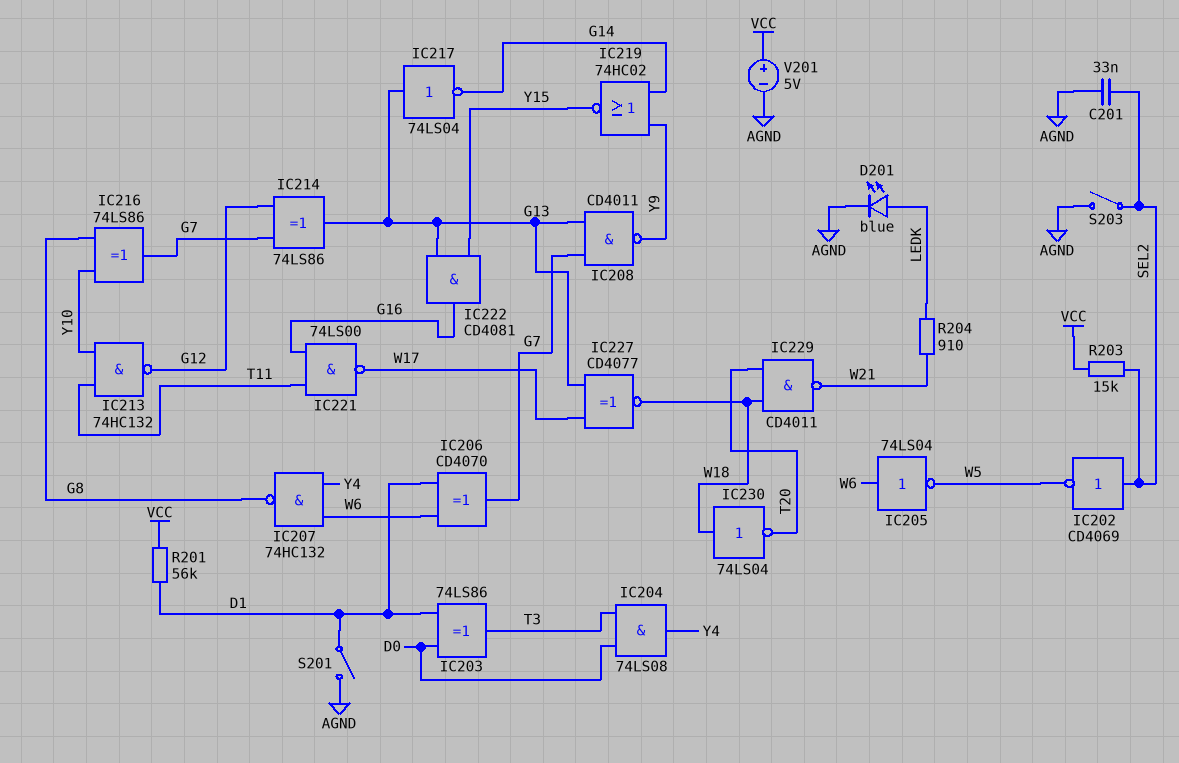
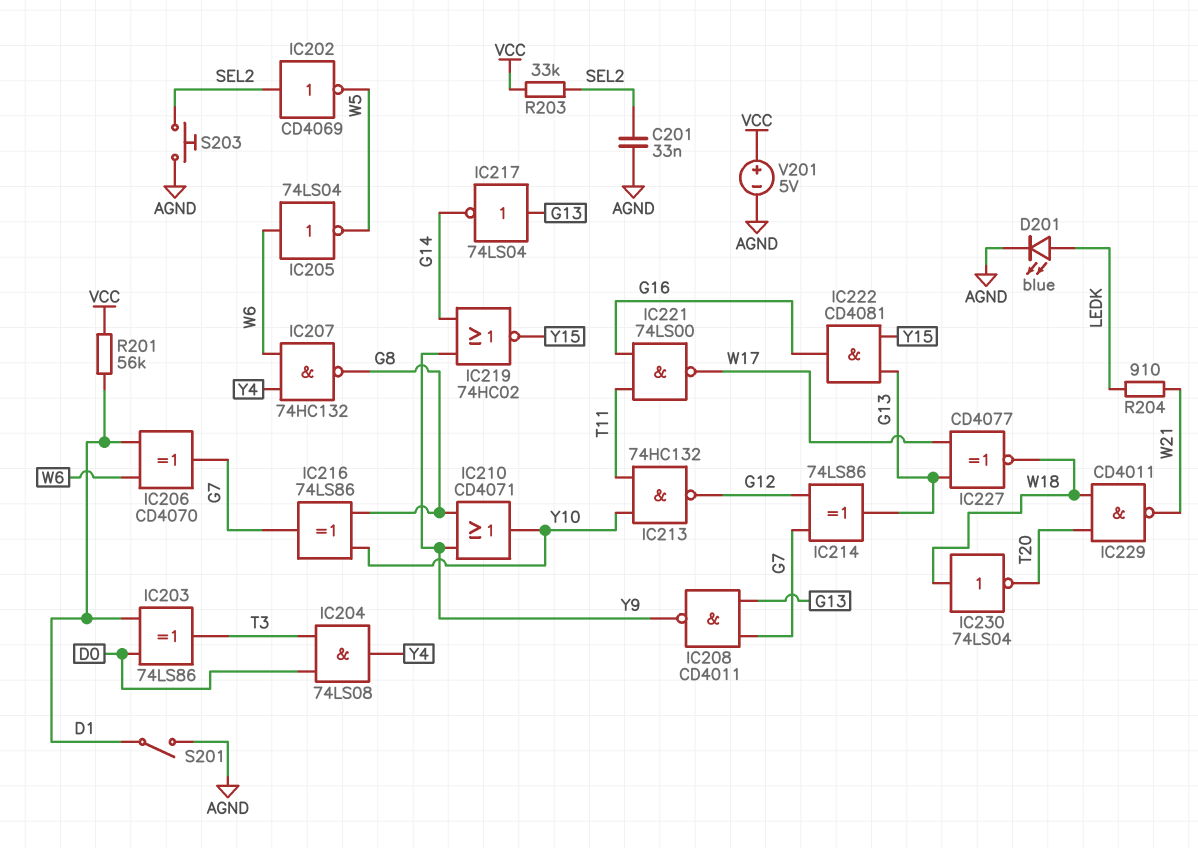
IC210: none -> OR CD4071 (in G8, in Y9, out Y10)
R203: 15k (SEL2, VCC) -> 33k (SEL2, VCC)
S203: switch (AGND, SEL2) -> button (AGND, SEL2)

